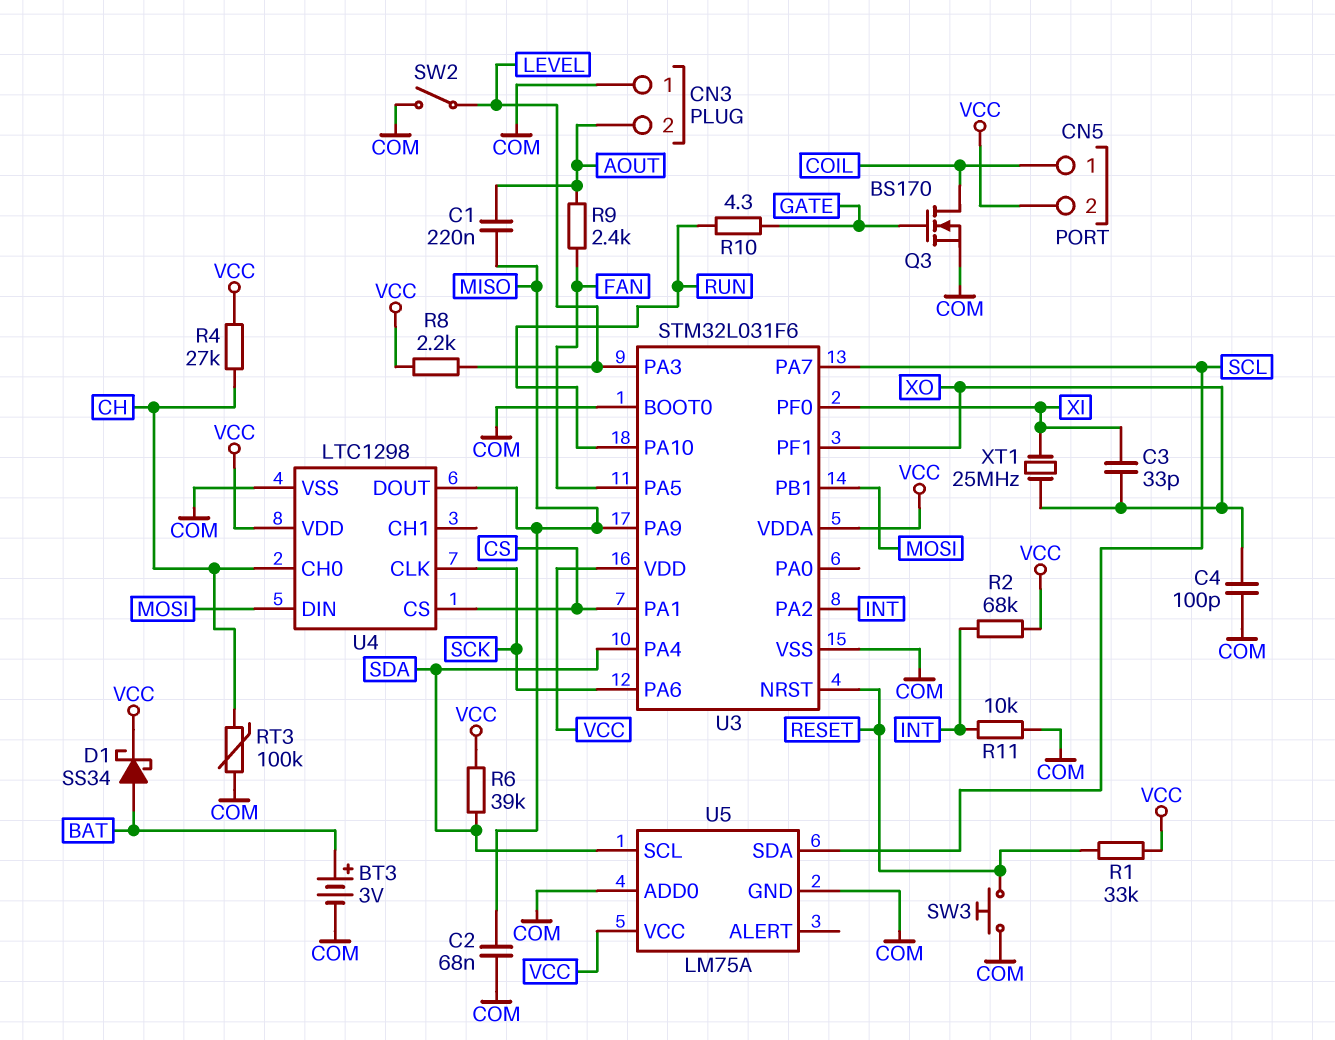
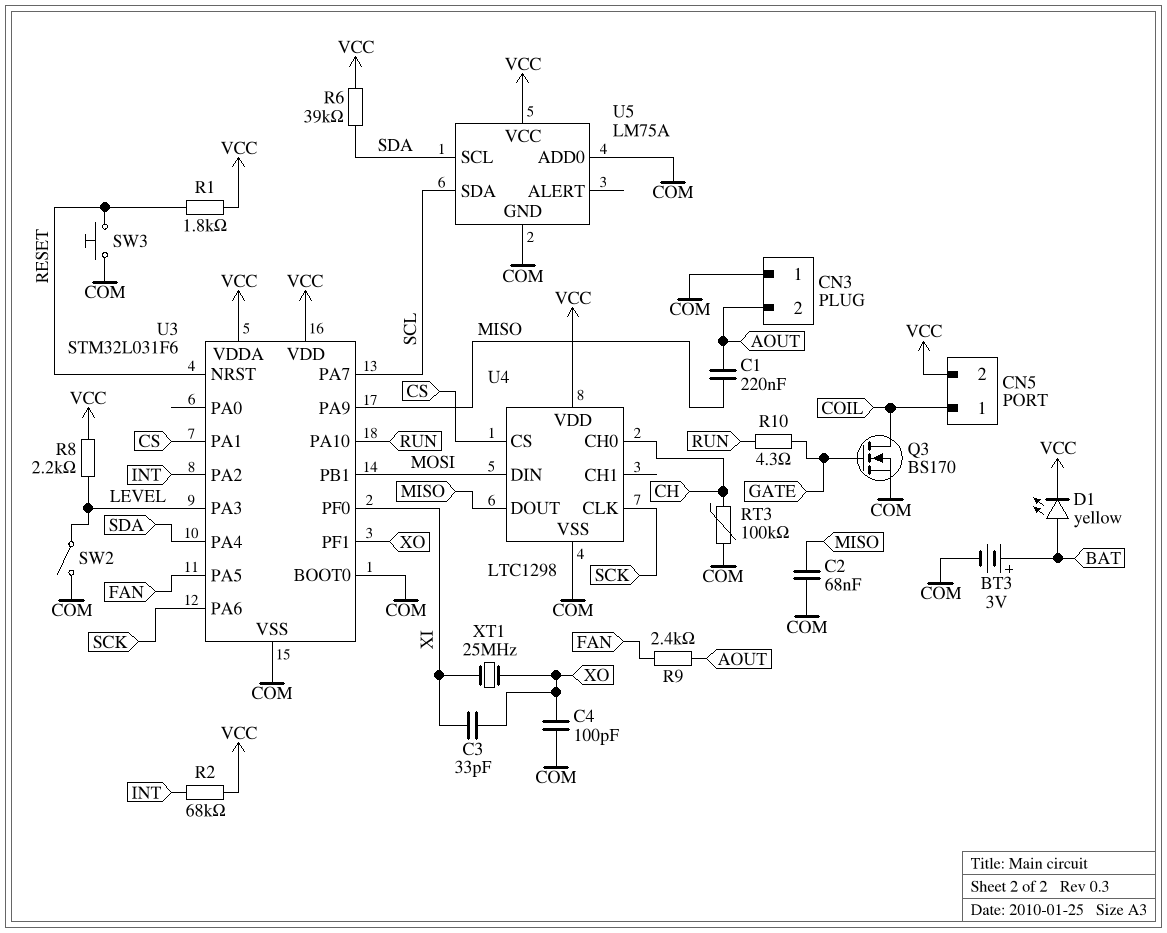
D1: schottky SS34 (A BAT, K VCC) -> LED yellow (A BAT, K VCC)
R1: 33k (RESET, VCC) -> 1.8k (RESET, VCC)
R4: 27k (CH, VCC) -> none
R11: 10k (COM, INT) -> none

